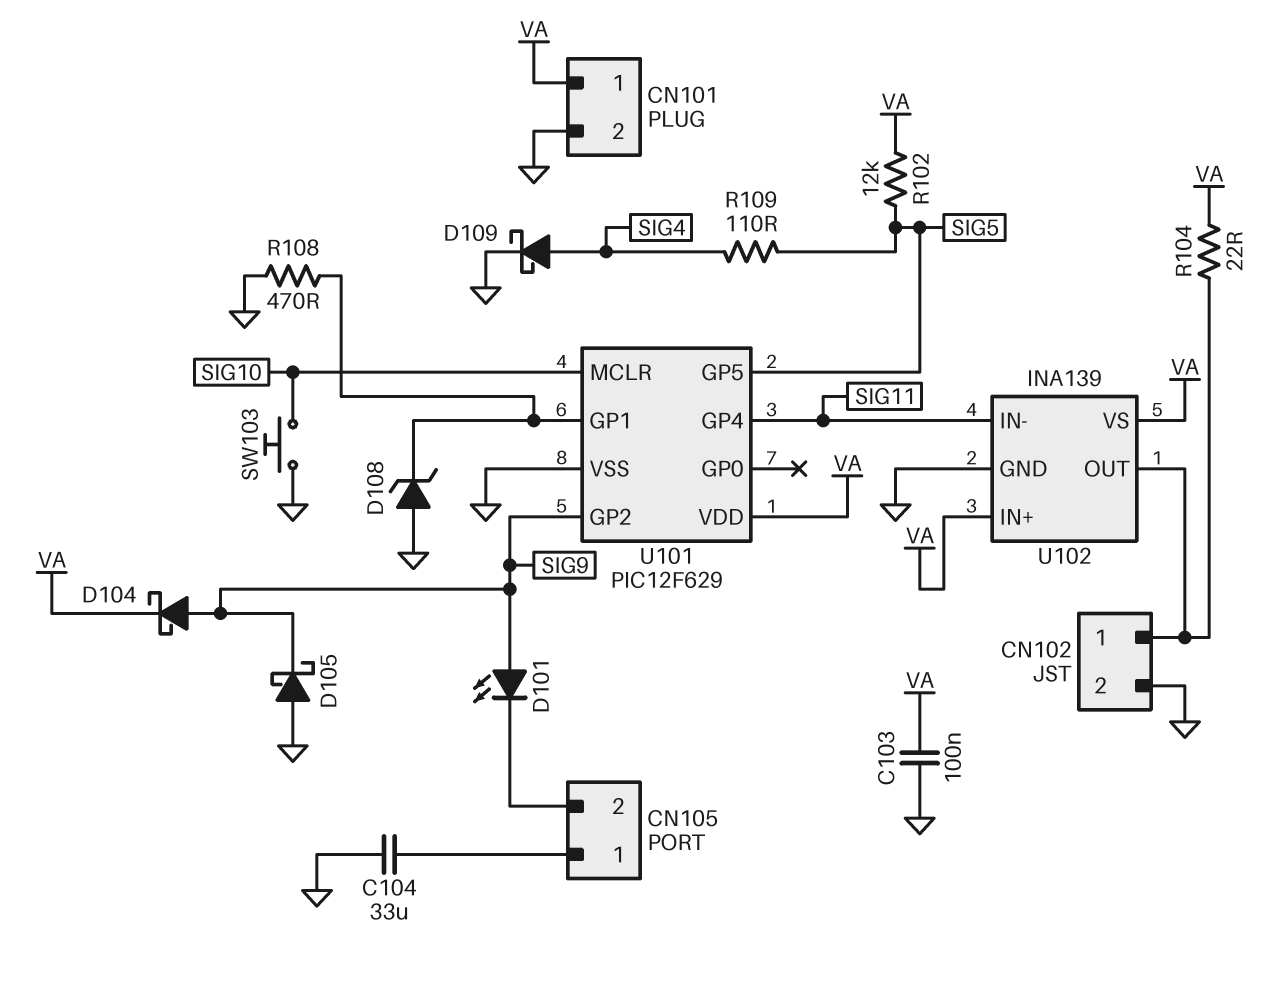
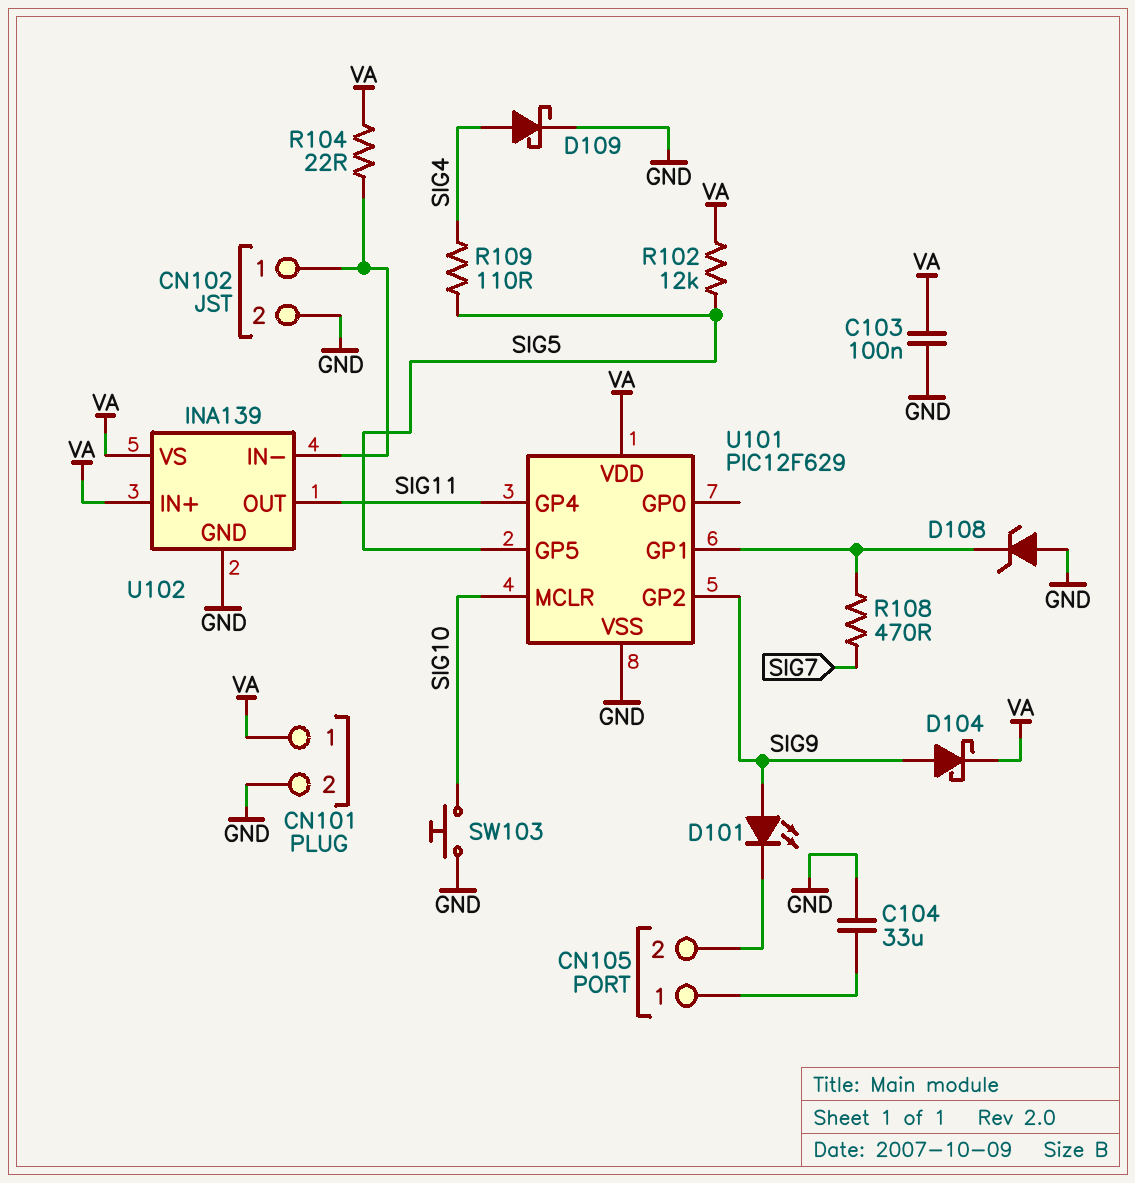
D105: schottky (A GND, K SIG9) -> none
R108: 470 (GND, U101/GP1) -> 470 (SIG7, U101/GP1)
U102 pin IN-: SIG11 -> CN102/1
U102 pin OUT: CN102/1 -> SIG11

